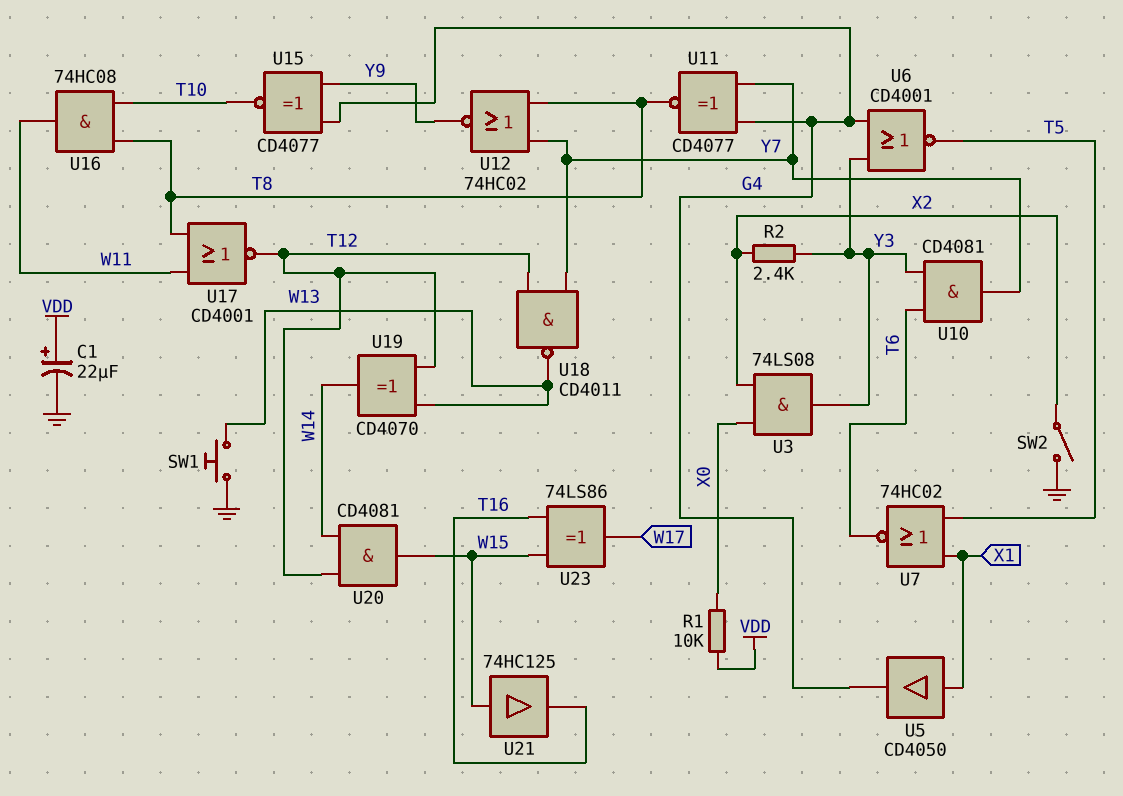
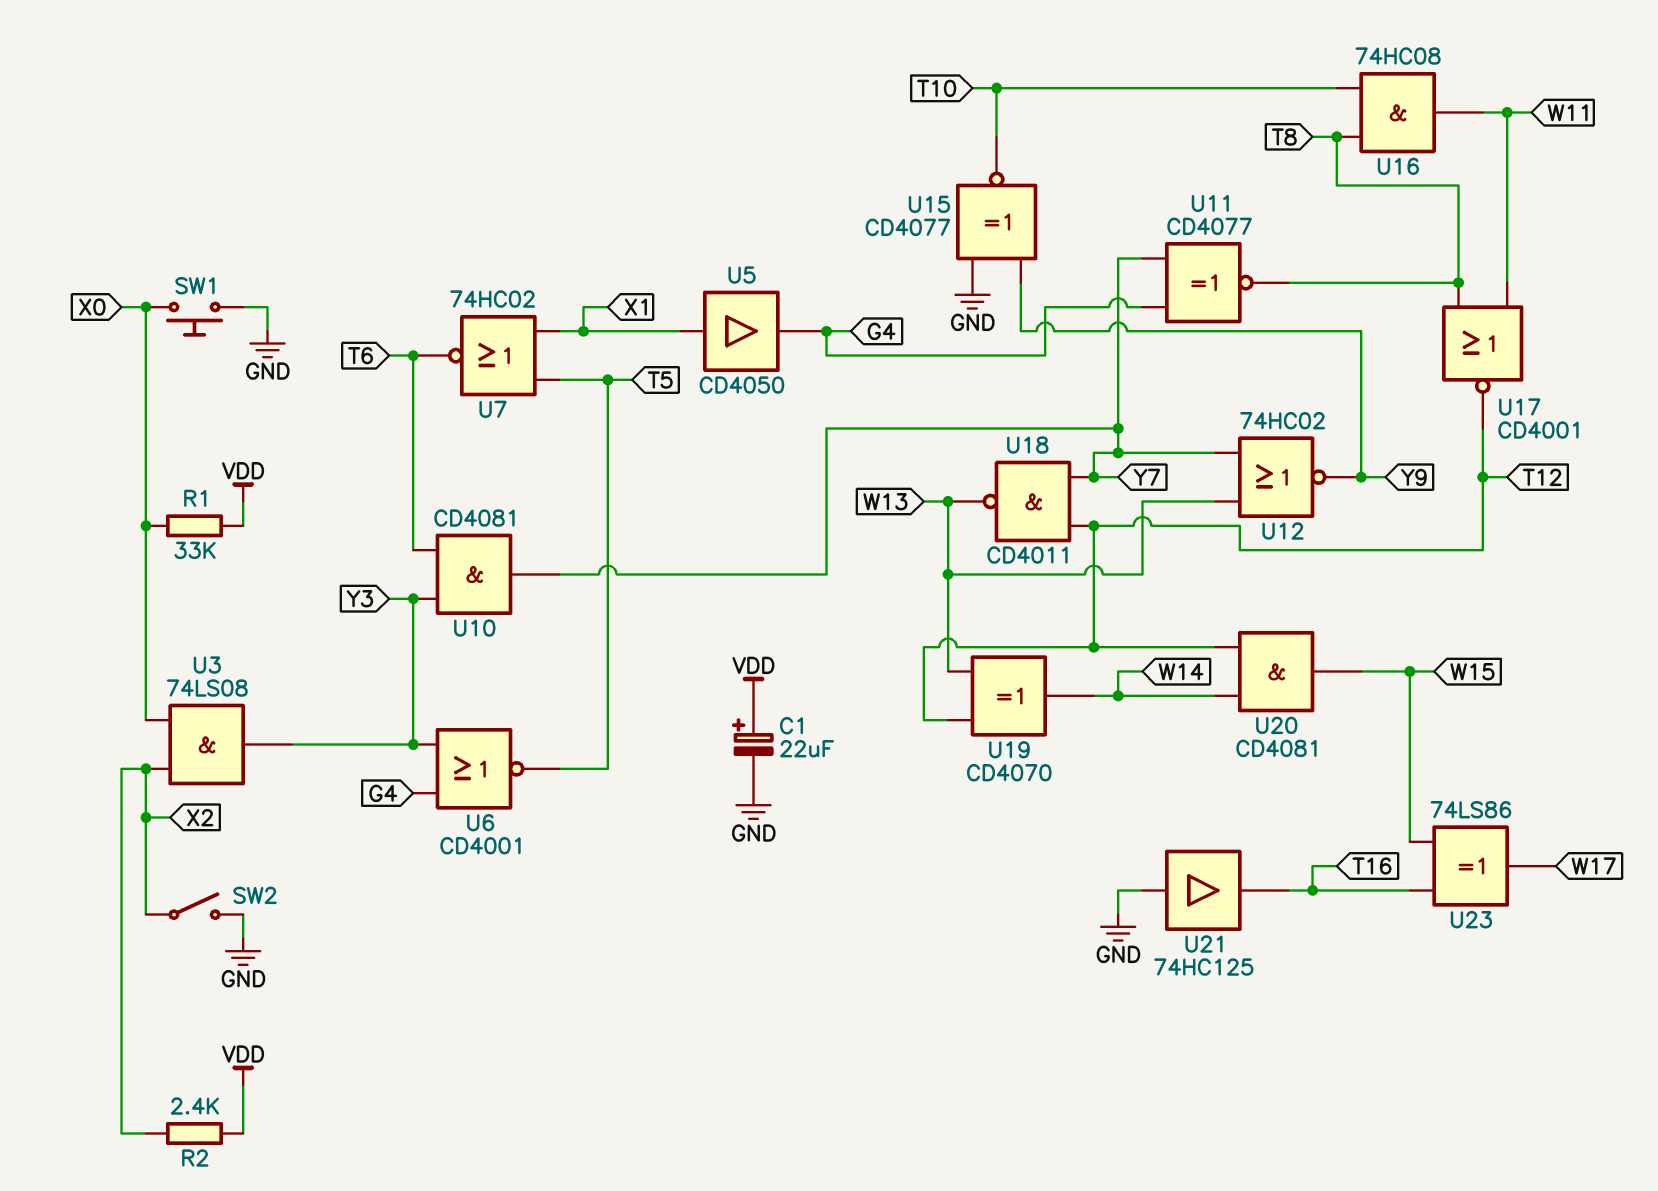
R1: 10k (VDD, X0) -> 33k (VDD, X0)
R2: 2.4k (X2, Y3) -> 2.4k (VDD, X2)
SW1: button (GND, W13) -> button (GND, X0)
U12: NOR 74HC02 (in T8, in Y7, out Y9) -> NOR 74HC02 (in W13, in Y7, out Y9)
U15: XNOR CD4077 (in G4, in Y9, out T10) -> XNOR CD4077 (in GND, in Y9, out T10)
U21: buffer 74HC125 (in W15, out T16) -> buffer 74HC125 (in GND, out T16)

